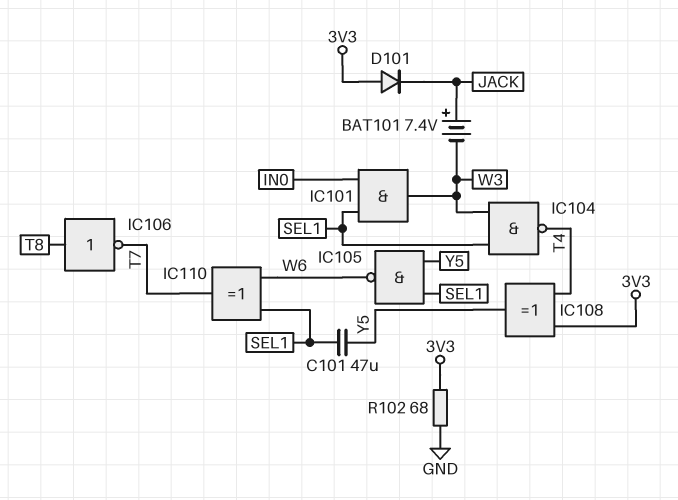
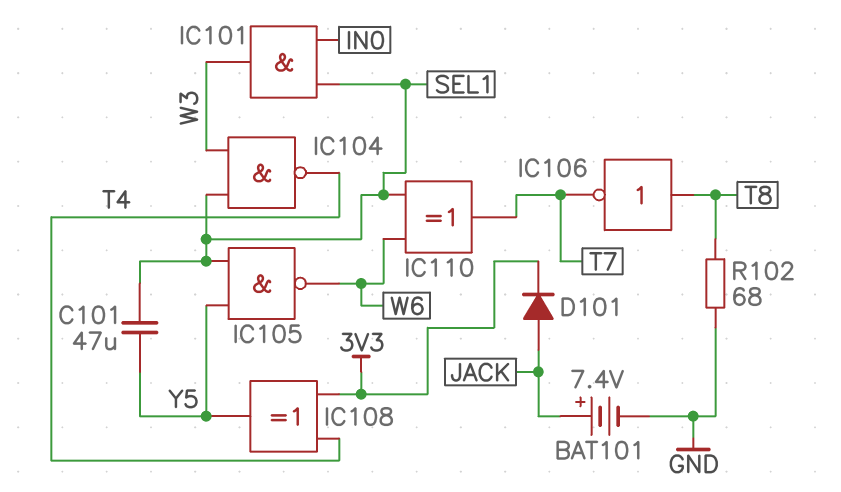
BAT101: 7.4V (plus JACK, minus W3) -> 7.4V (plus JACK, minus GND)
D101: diode (A 3V3, K JACK) -> diode (A JACK, K 3V3)
R102: 68 (3V3, GND) -> 68 (GND, T8)

